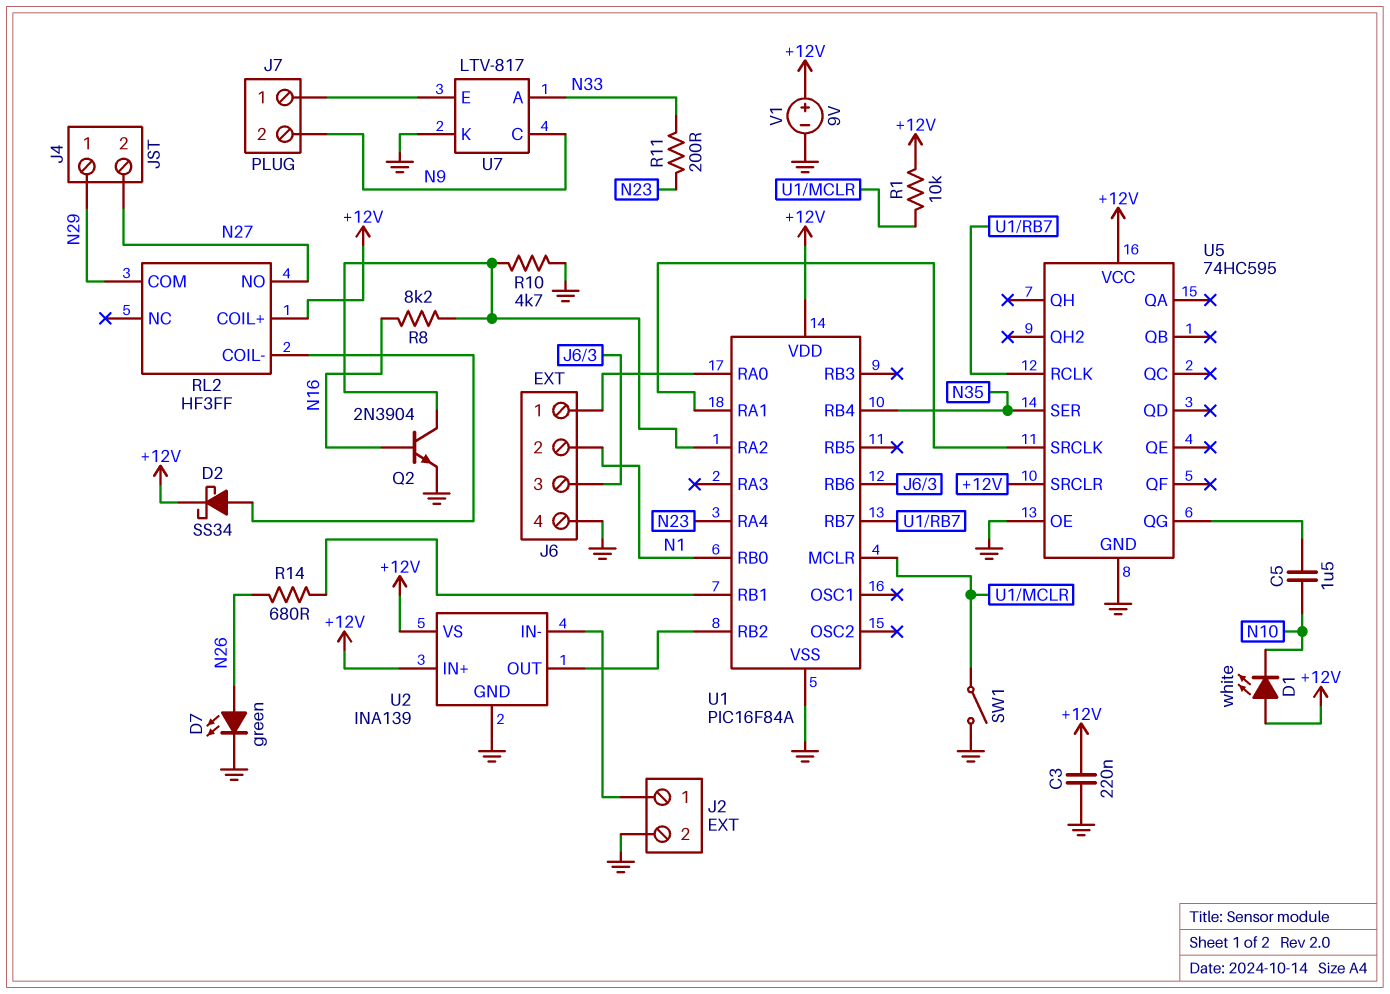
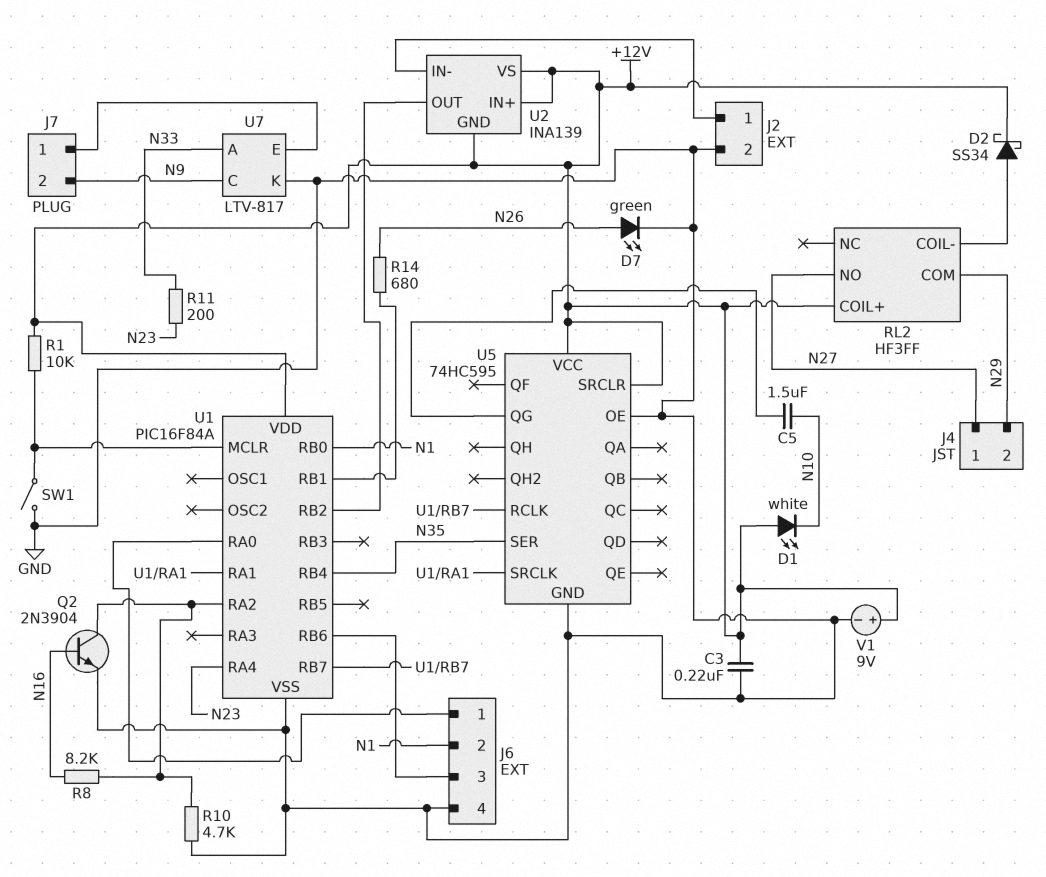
J4 pin 1: N29 -> N27
J4 pin 2: N27 -> N29
U2 pin GND: GND -> +12V

